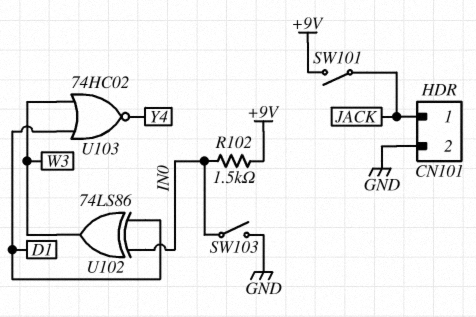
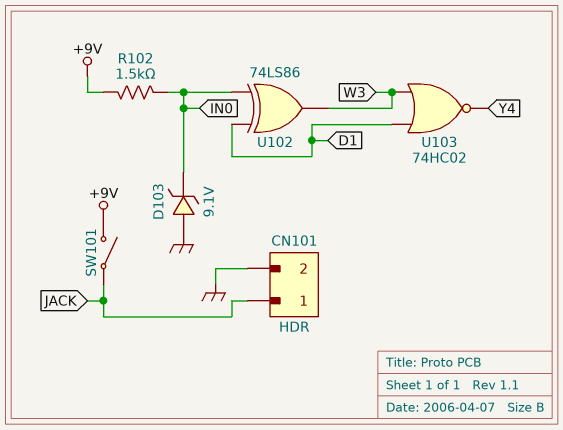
D103: none -> zener 9.1V (A GND, K IN0)
SW103: switch (GND, IN0) -> none

